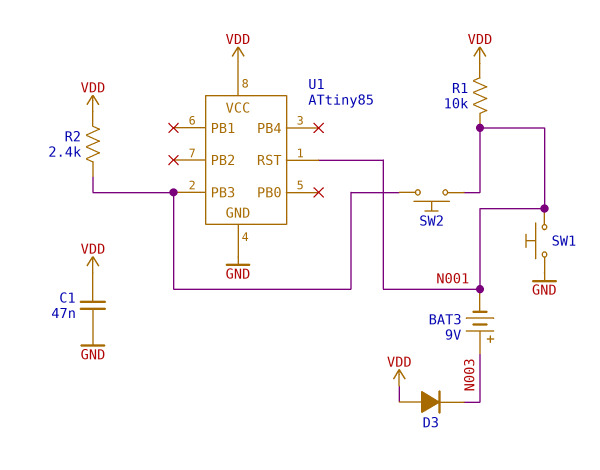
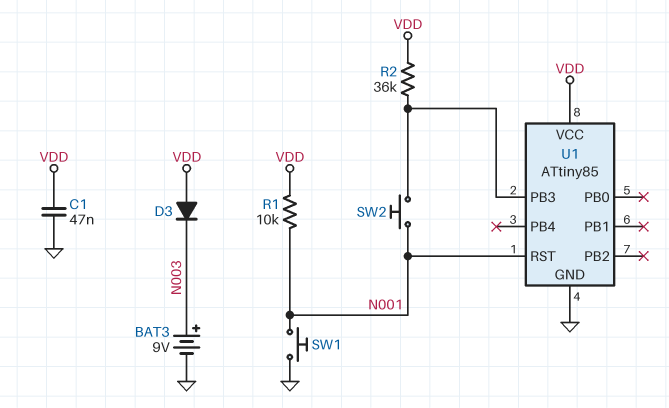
BAT3: 9V (plus N003, minus N001) -> 9V (plus N003, minus GND)
R2: 2.4k (U1/PB3, VDD) -> 36k (U1/PB3, VDD)

